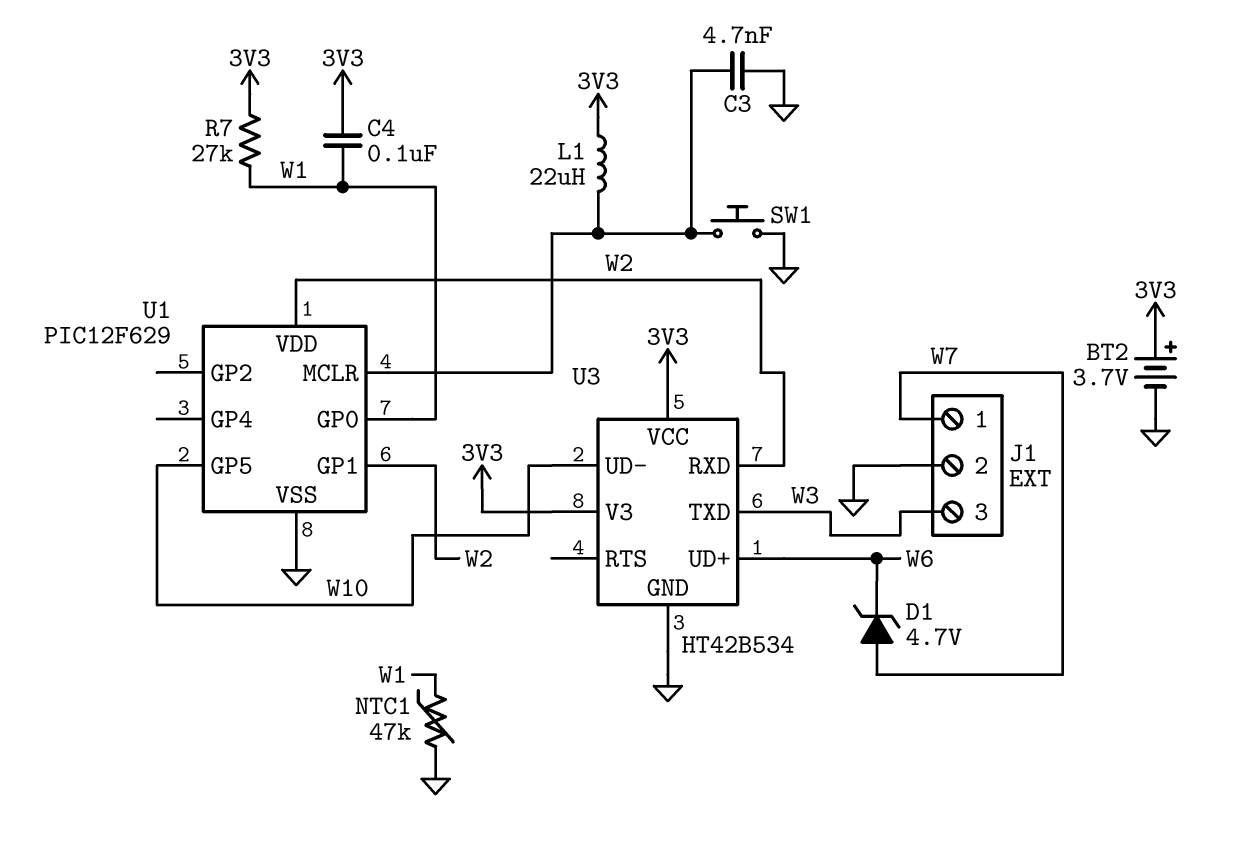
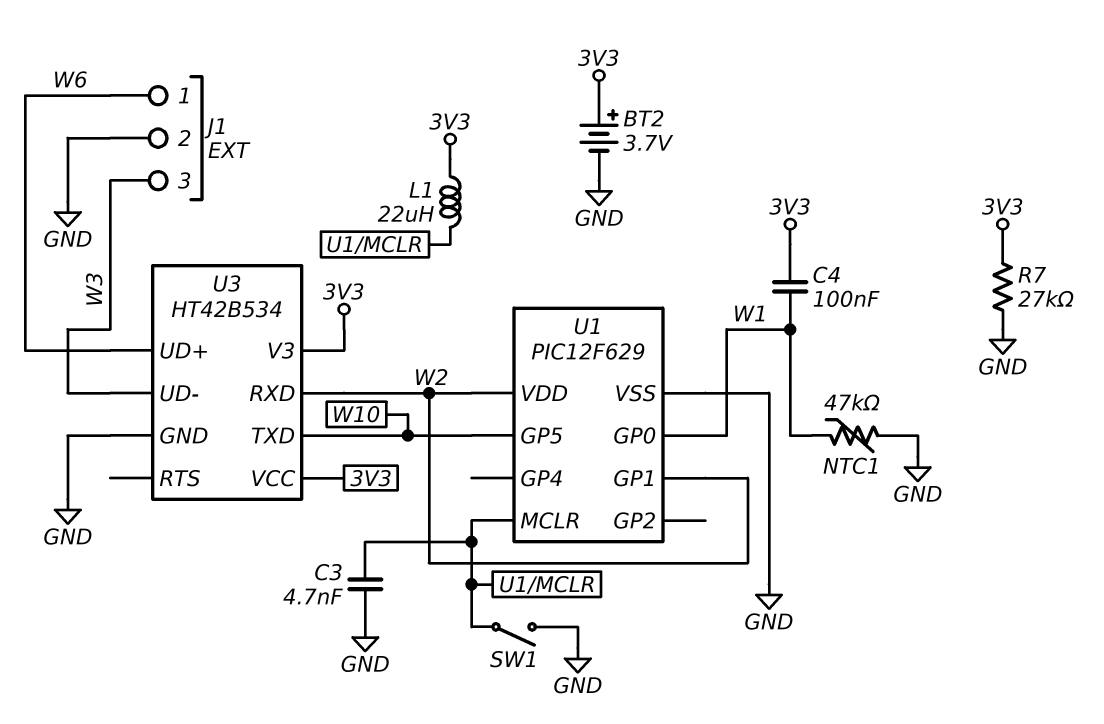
D1: zener 4.7V (A W7, K W6) -> none
J1 pin 1: W7 -> W6
R7: 27k (3V3, W1) -> 27k (3V3, GND)
SW1: button (GND, U1/MCLR) -> switch (GND, U1/MCLR)
U3 pin TXD: W3 -> W10
U3 pin UD-: W10 -> W3

